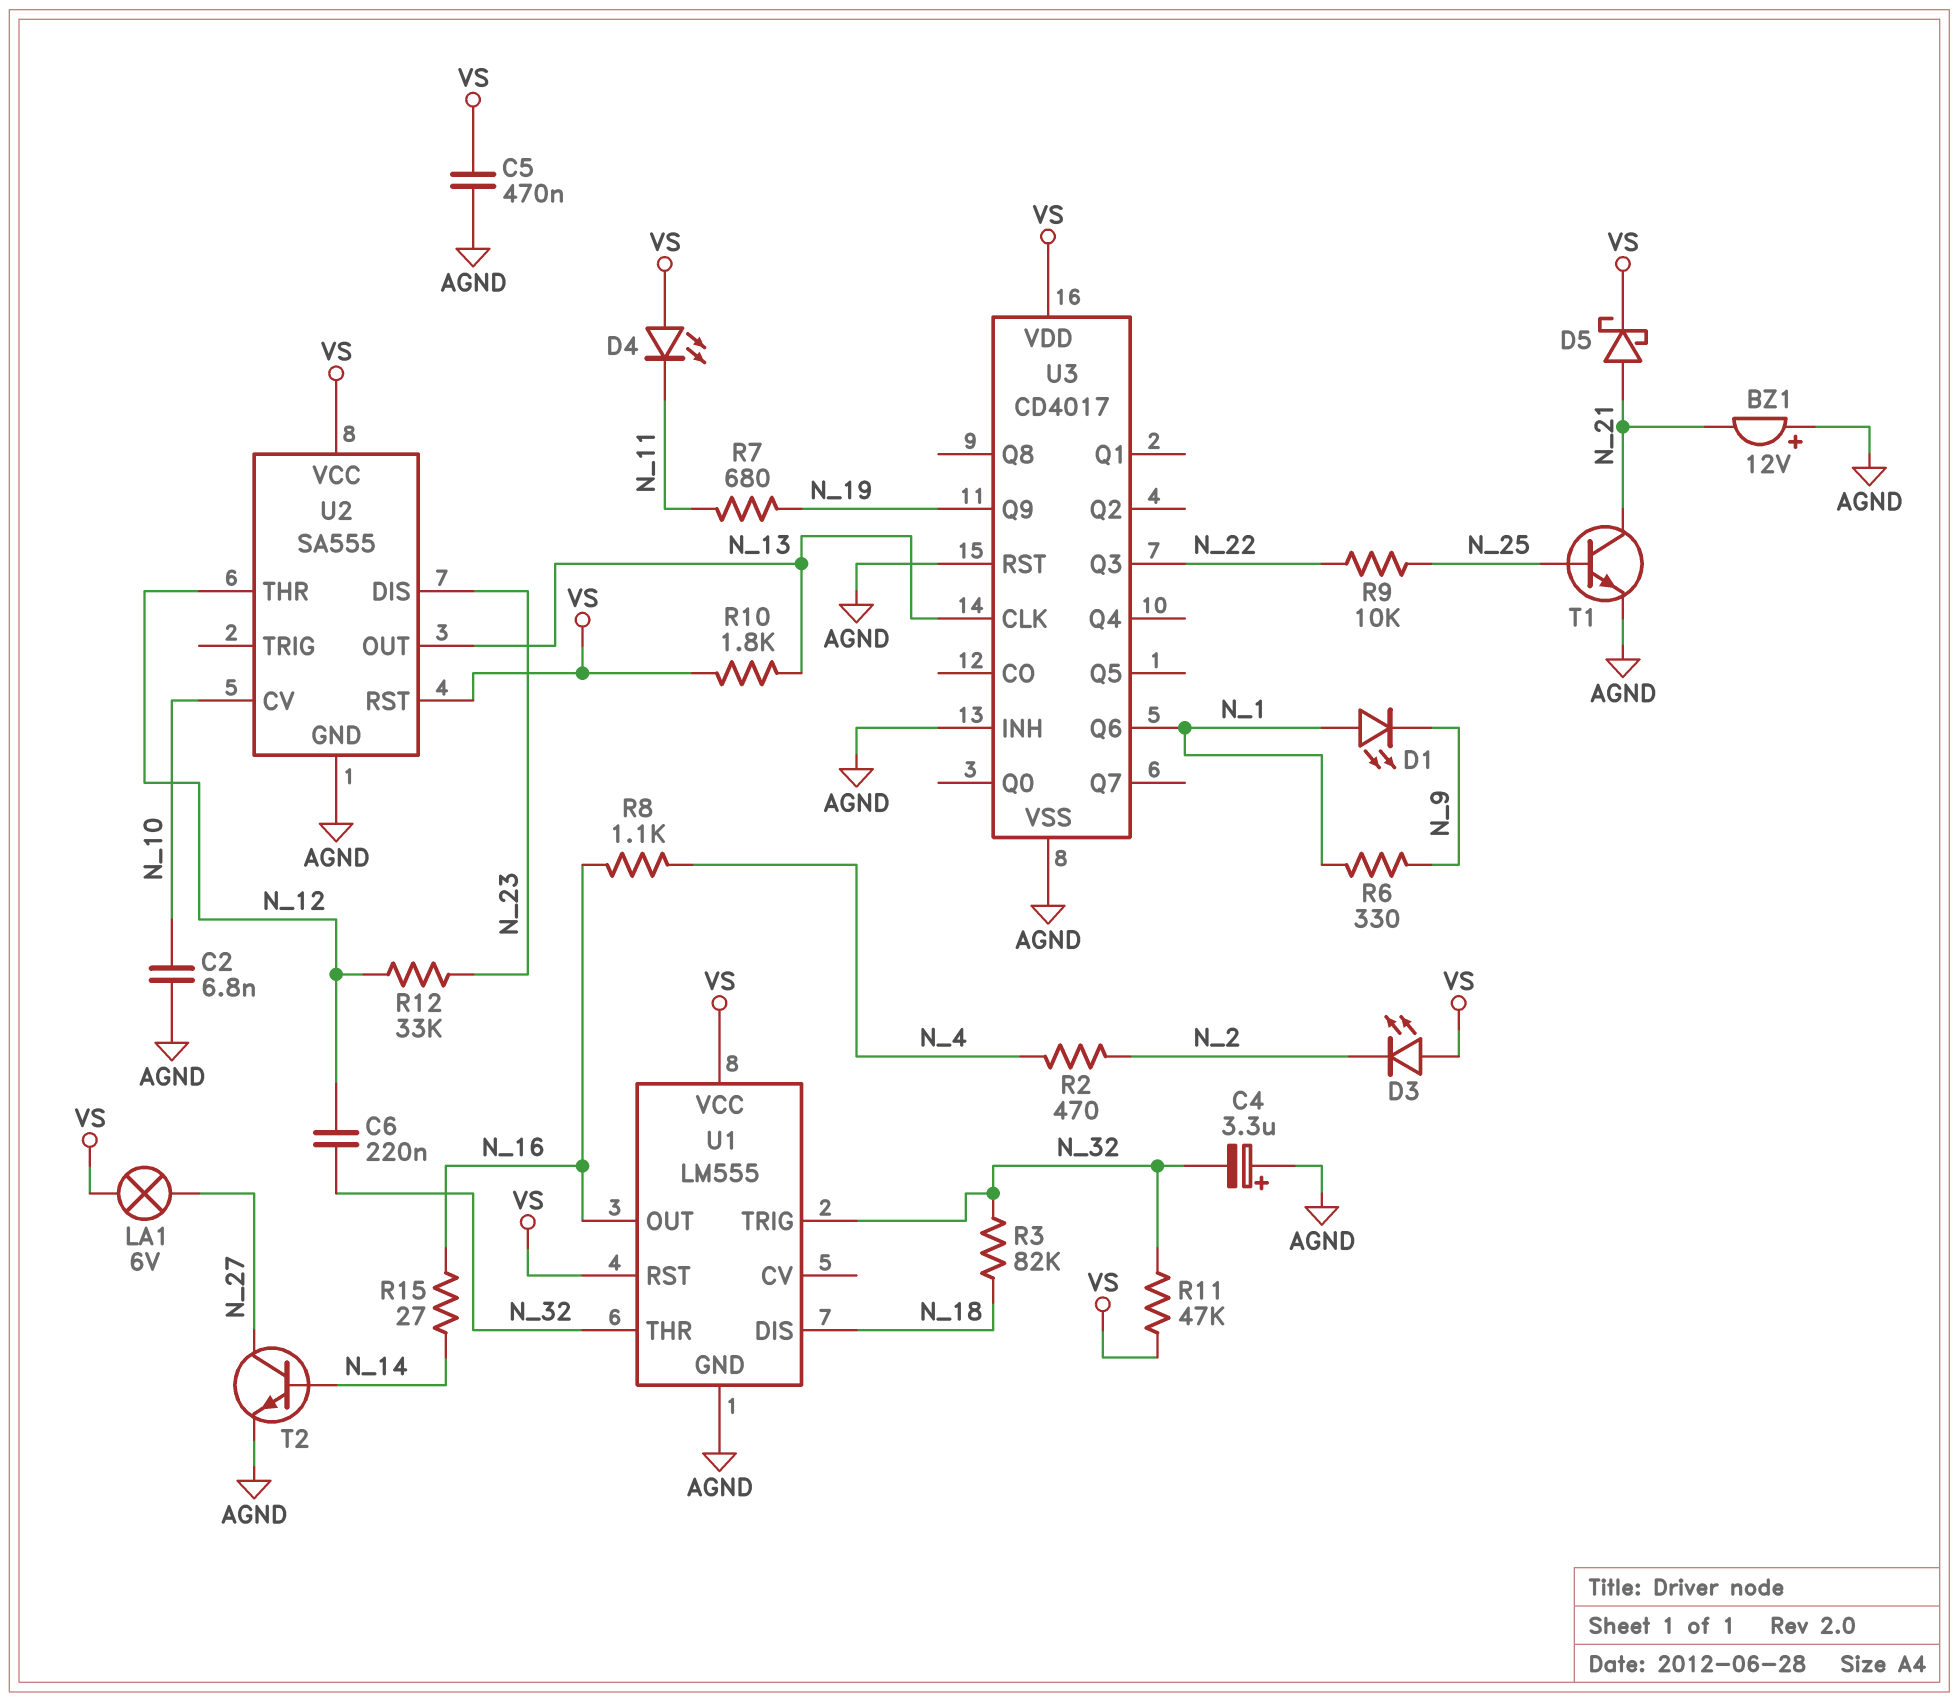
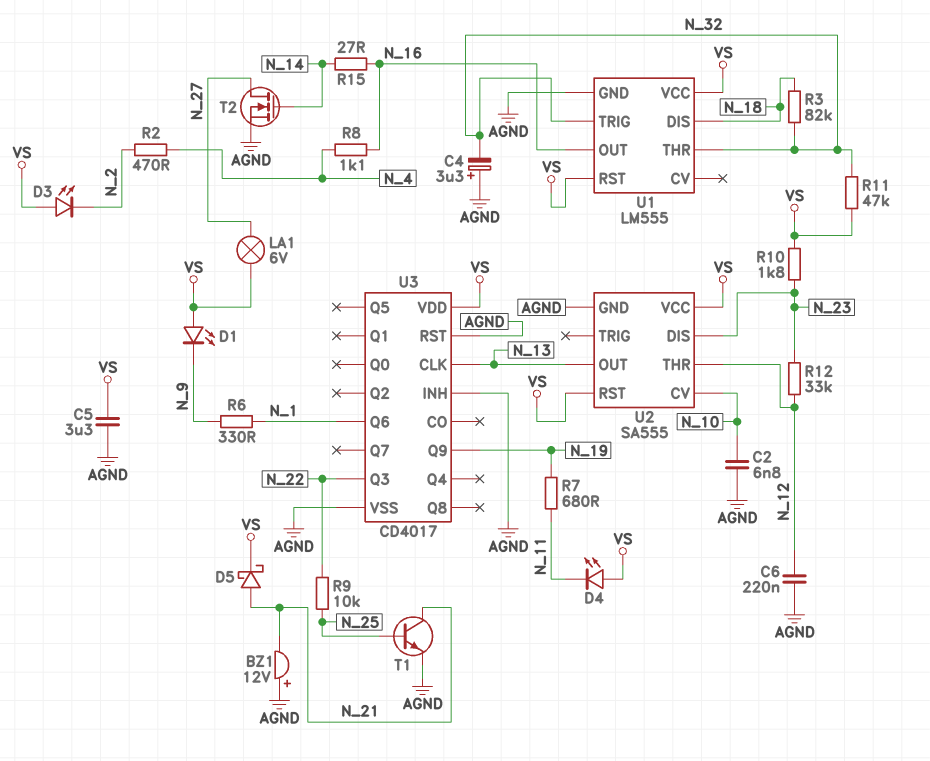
C5: 470nF (AGND, VS) -> 3.3uF (AGND, VS)
C6: 220nF (N_12, N_32) -> 220nF (AGND, N_12)
D1: LED (A N_1, K N_9) -> LED (A VS, K N_9)
R10: 1.8k (N_13, VS) -> 1.8k (N_23, VS)
T2: NPN (B N_14, C N_27, E AGND) -> NMOS (G N_14, D N_27, S AGND)

